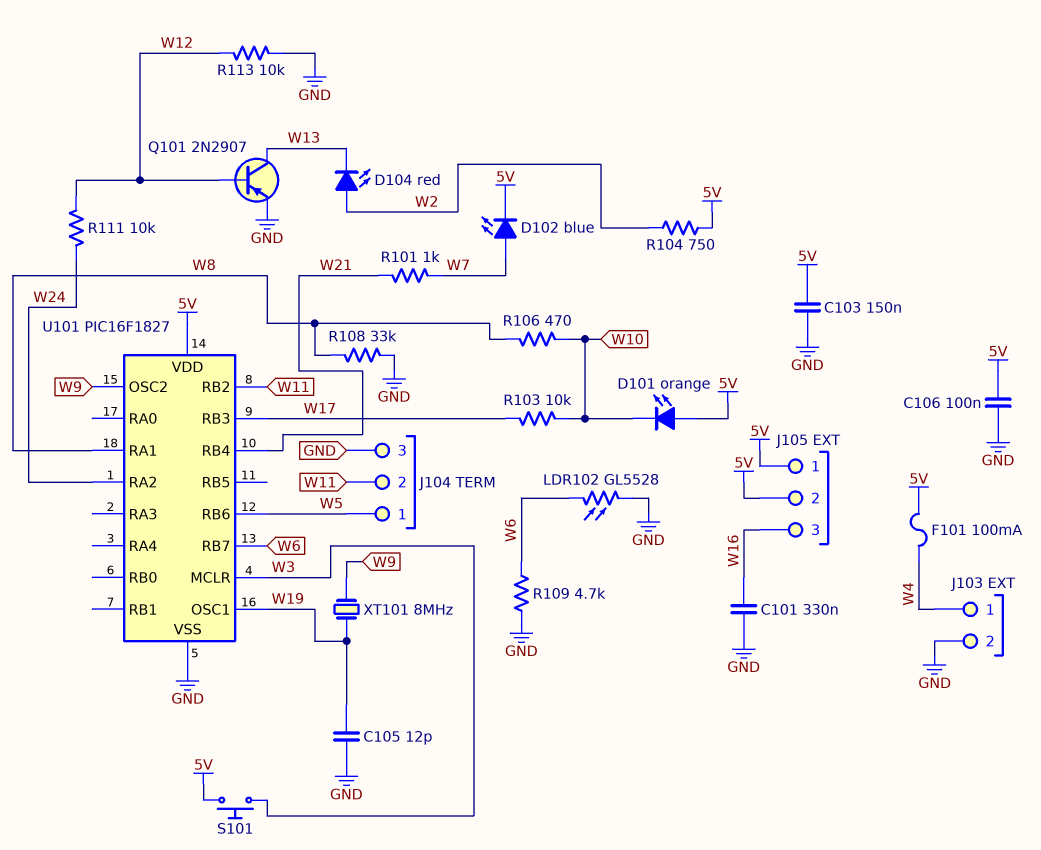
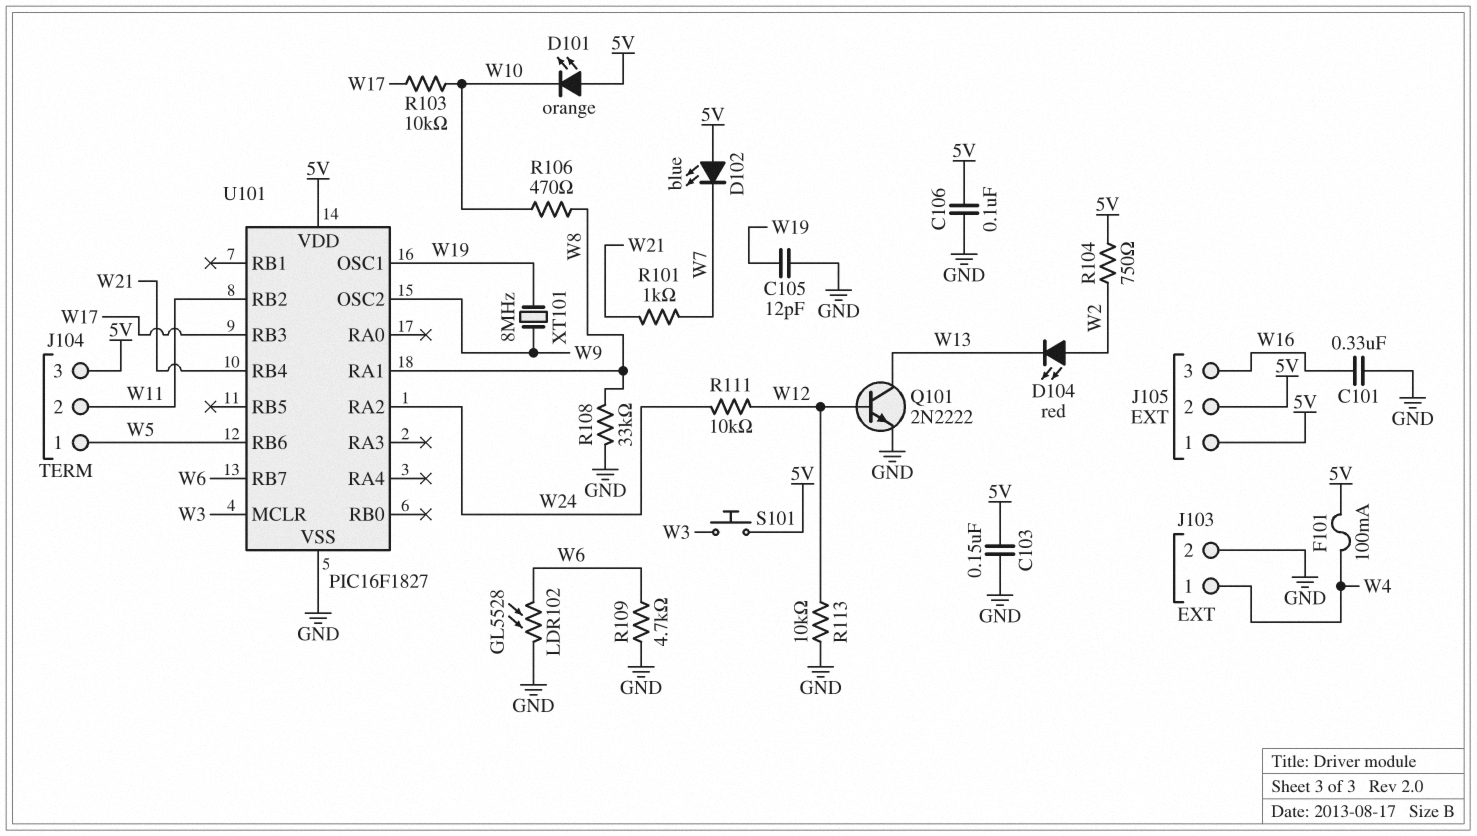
D102: LED blue (A W7, K 5V) -> LED blue (A 5V, K W7)
J104 pin 3: GND -> 5V
Q101: PNP 2N2907 (B W12, C W13, E GND) -> NPN 2N2222 (B W12, C W13, E GND)

